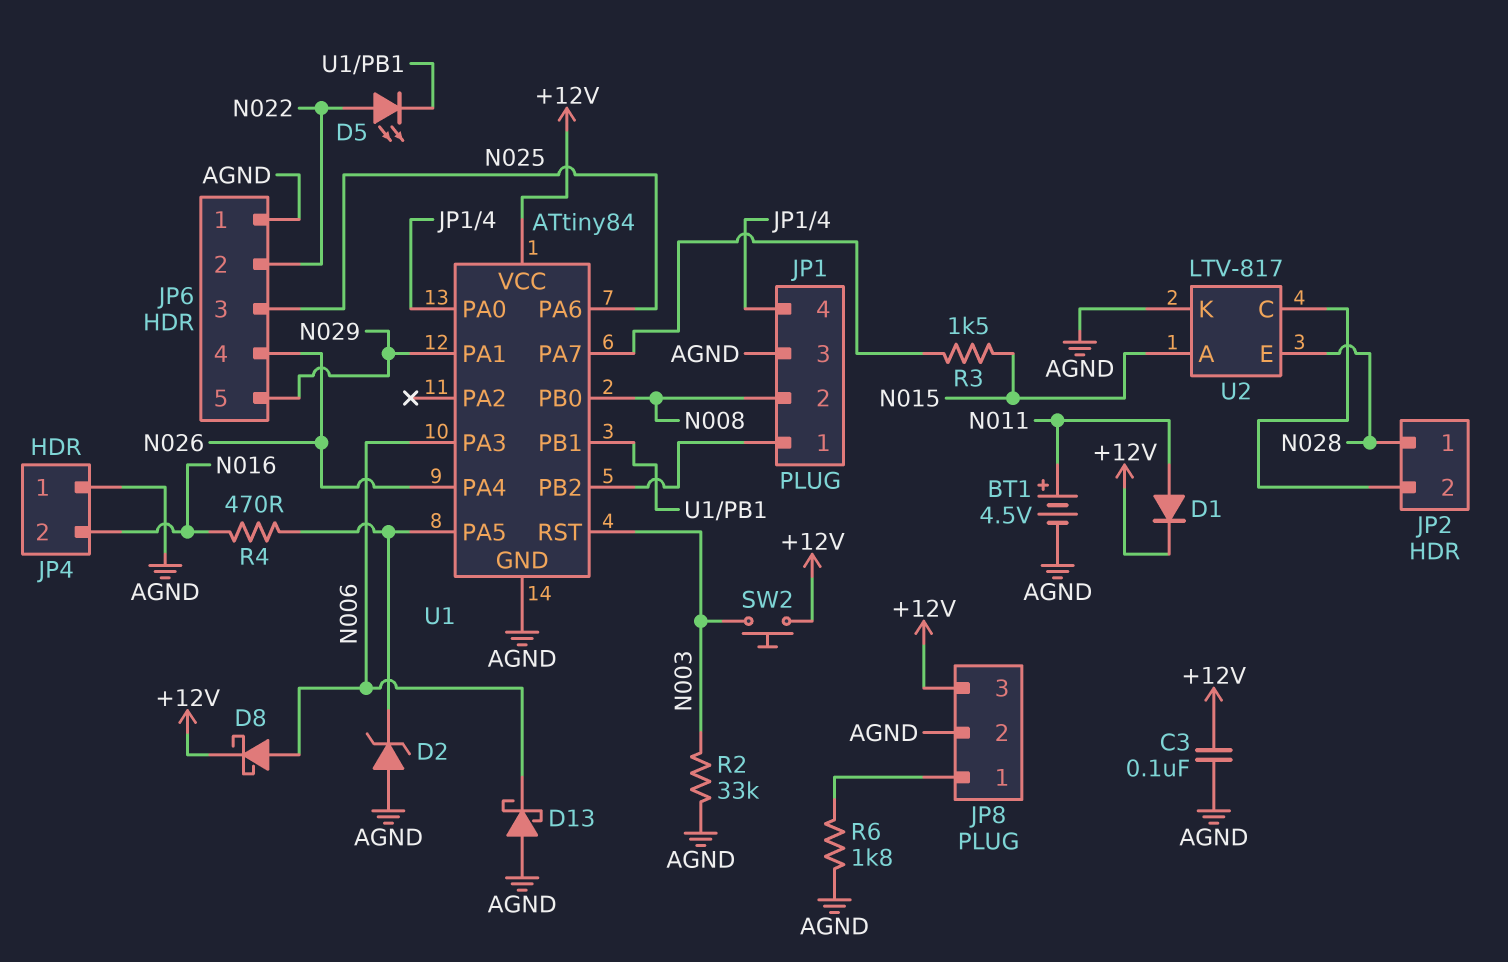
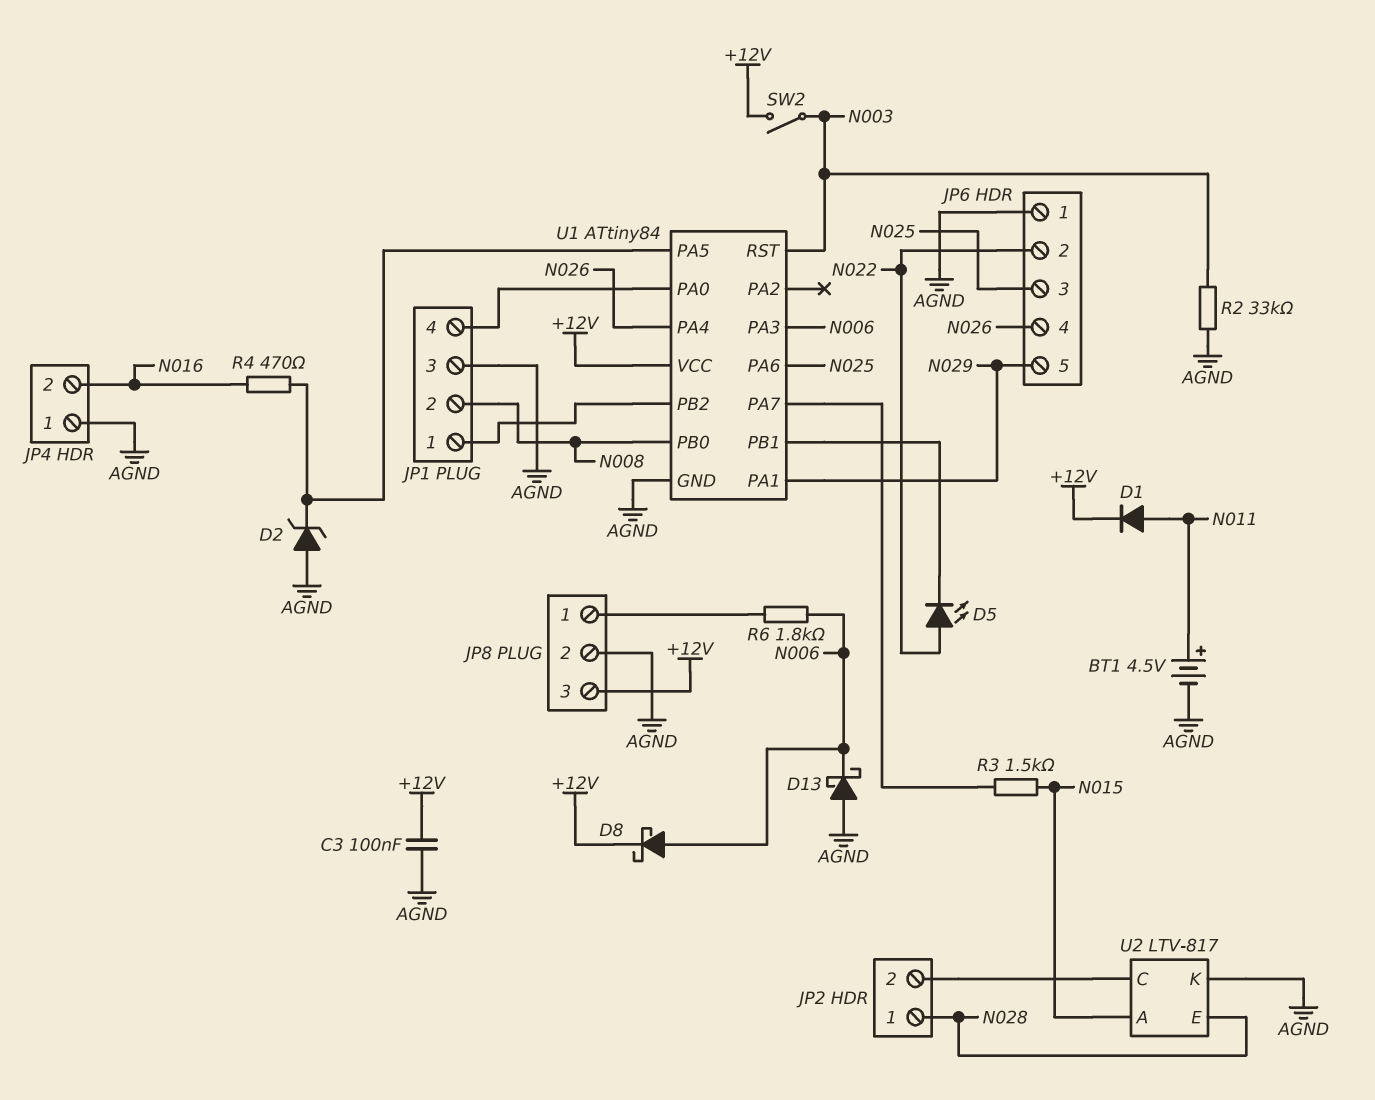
R6: 1.8k (AGND, JP8/1) -> 1.8k (JP8/1, N006)
SW2: button (+12V, N003) -> switch (+12V, N003)

